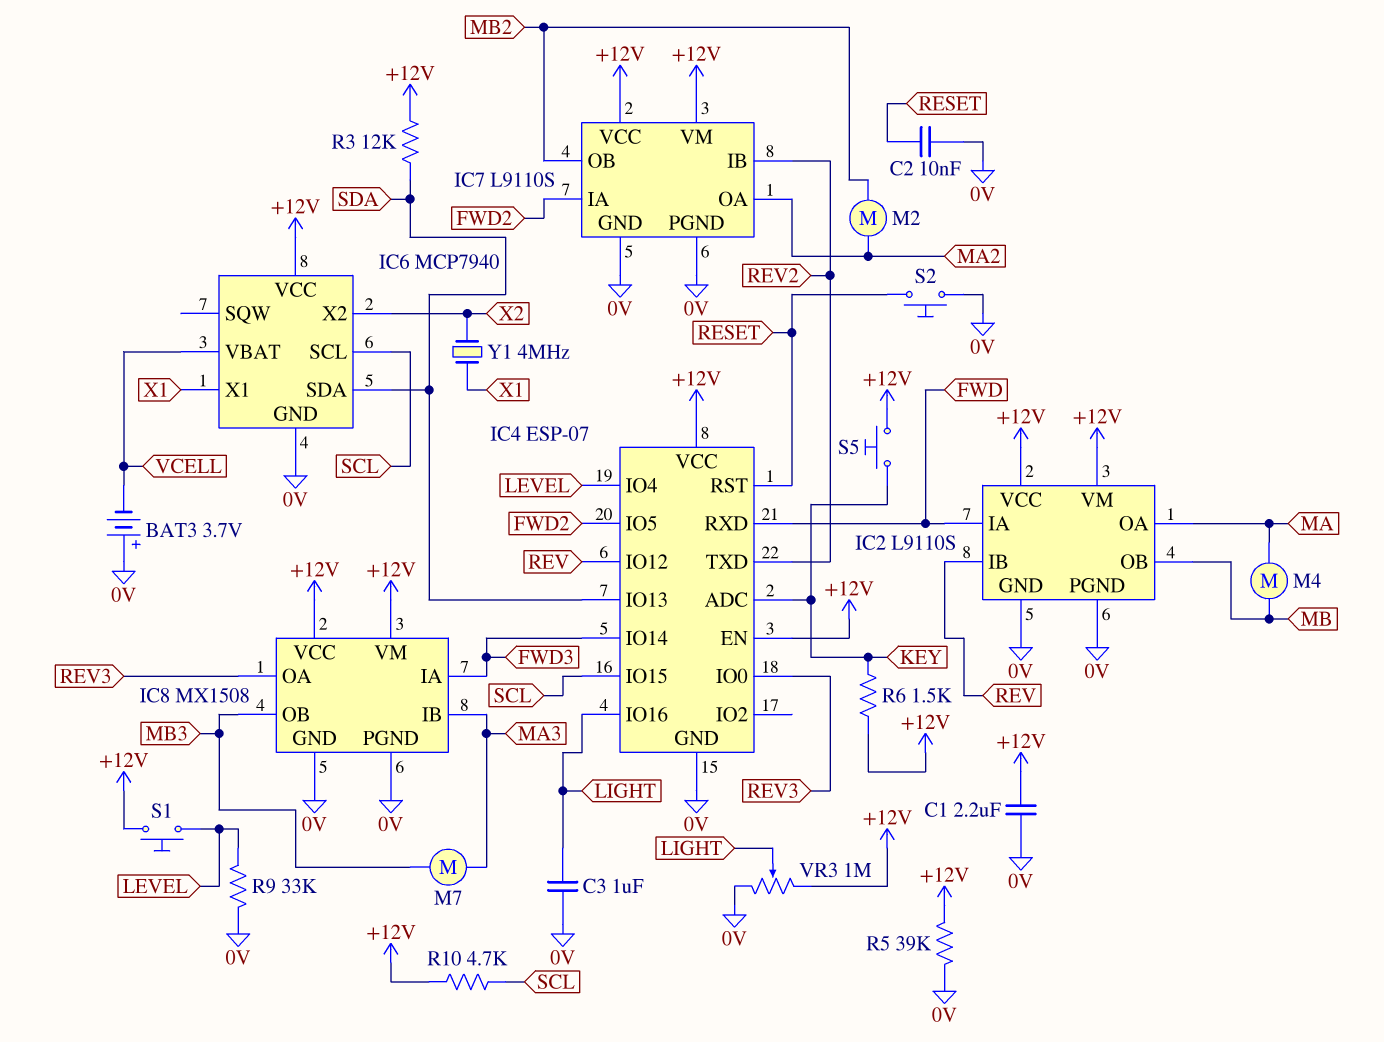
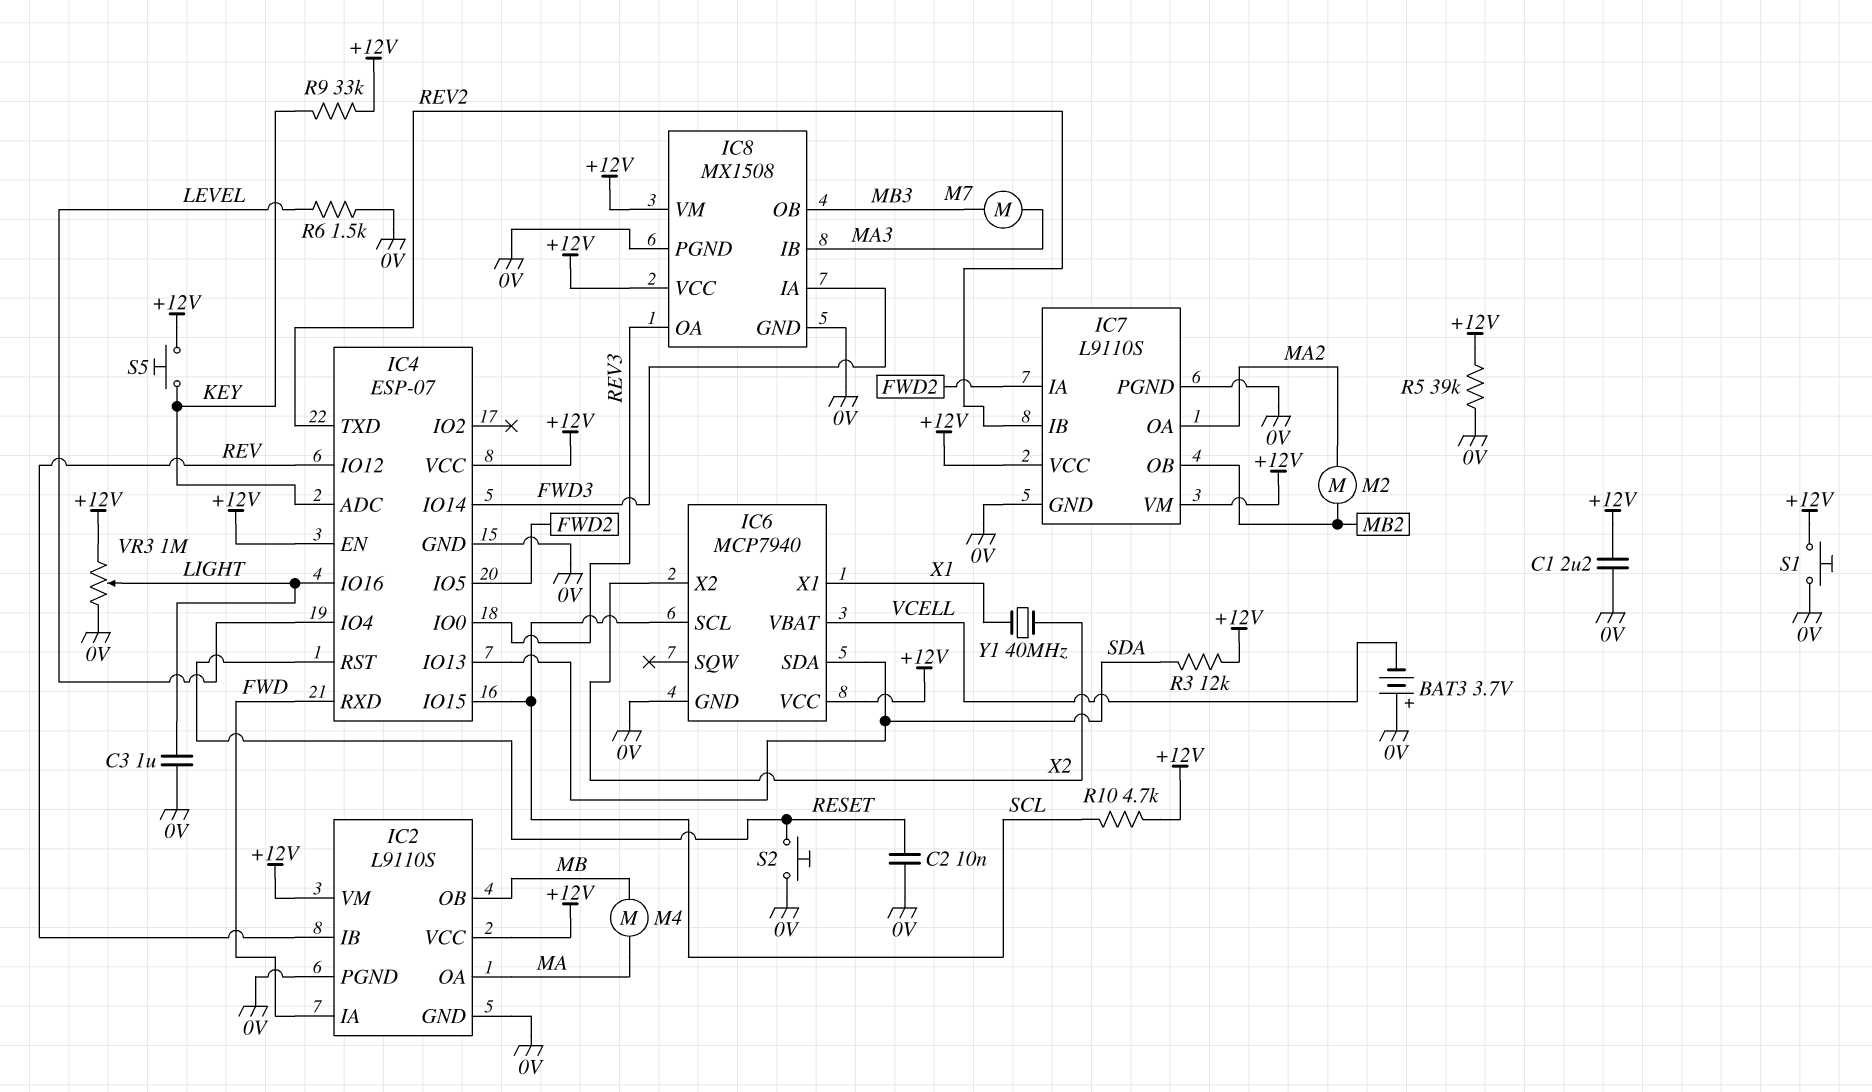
R6: 1.5k (+12V, KEY) -> 1.5k (0V, LEVEL)
R9: 33k (0V, LEVEL) -> 33k (+12V, KEY)
S1: button (+12V, LEVEL) -> button (+12V, 0V)
Y1: 4MHz (X1, X2) -> 40MHz (X1, X2)

